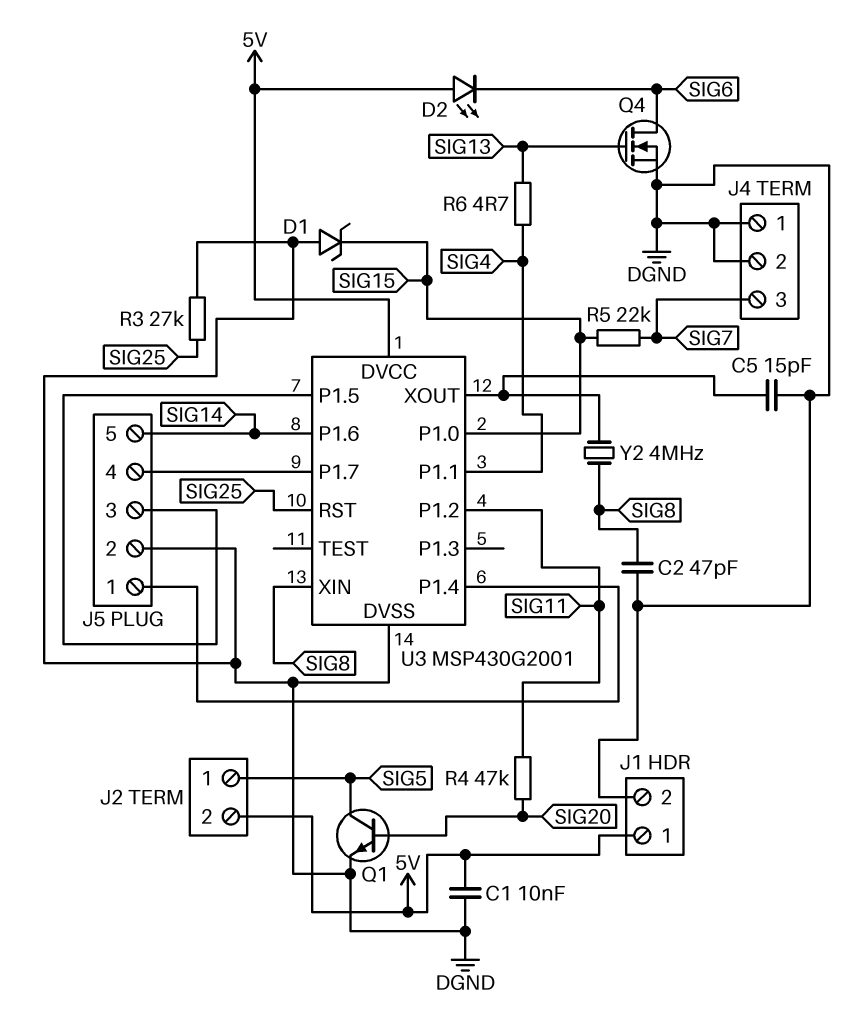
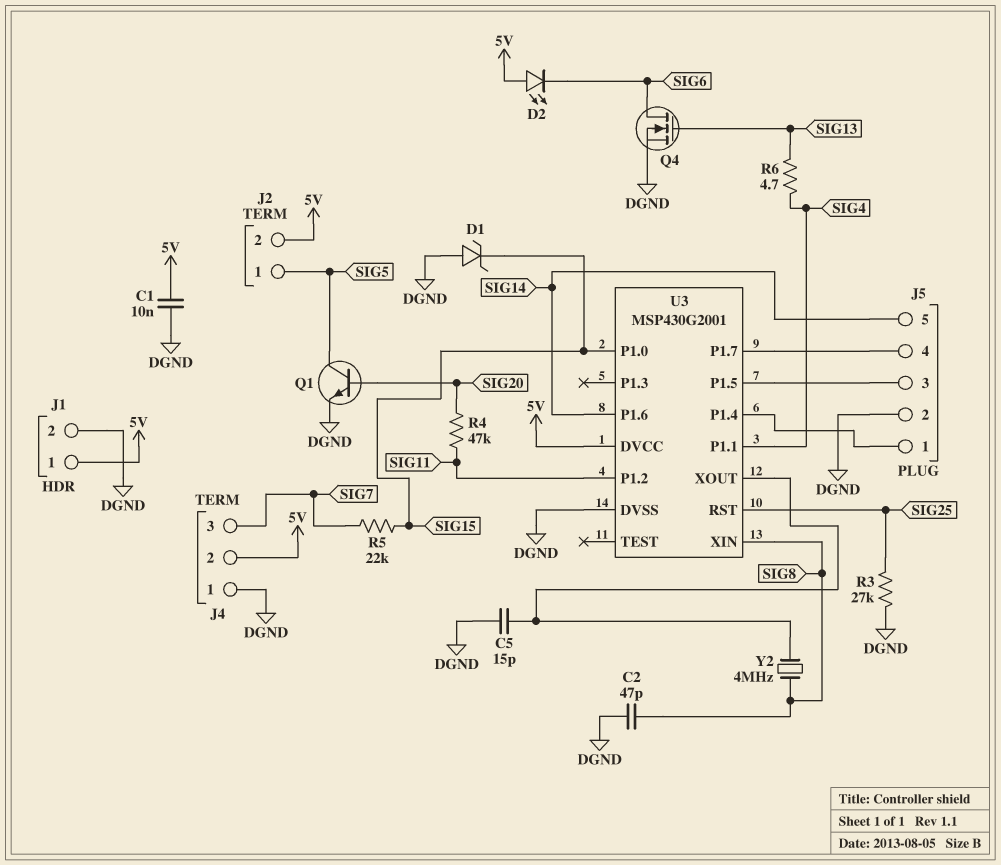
J4 pin 2: DGND -> 5V

